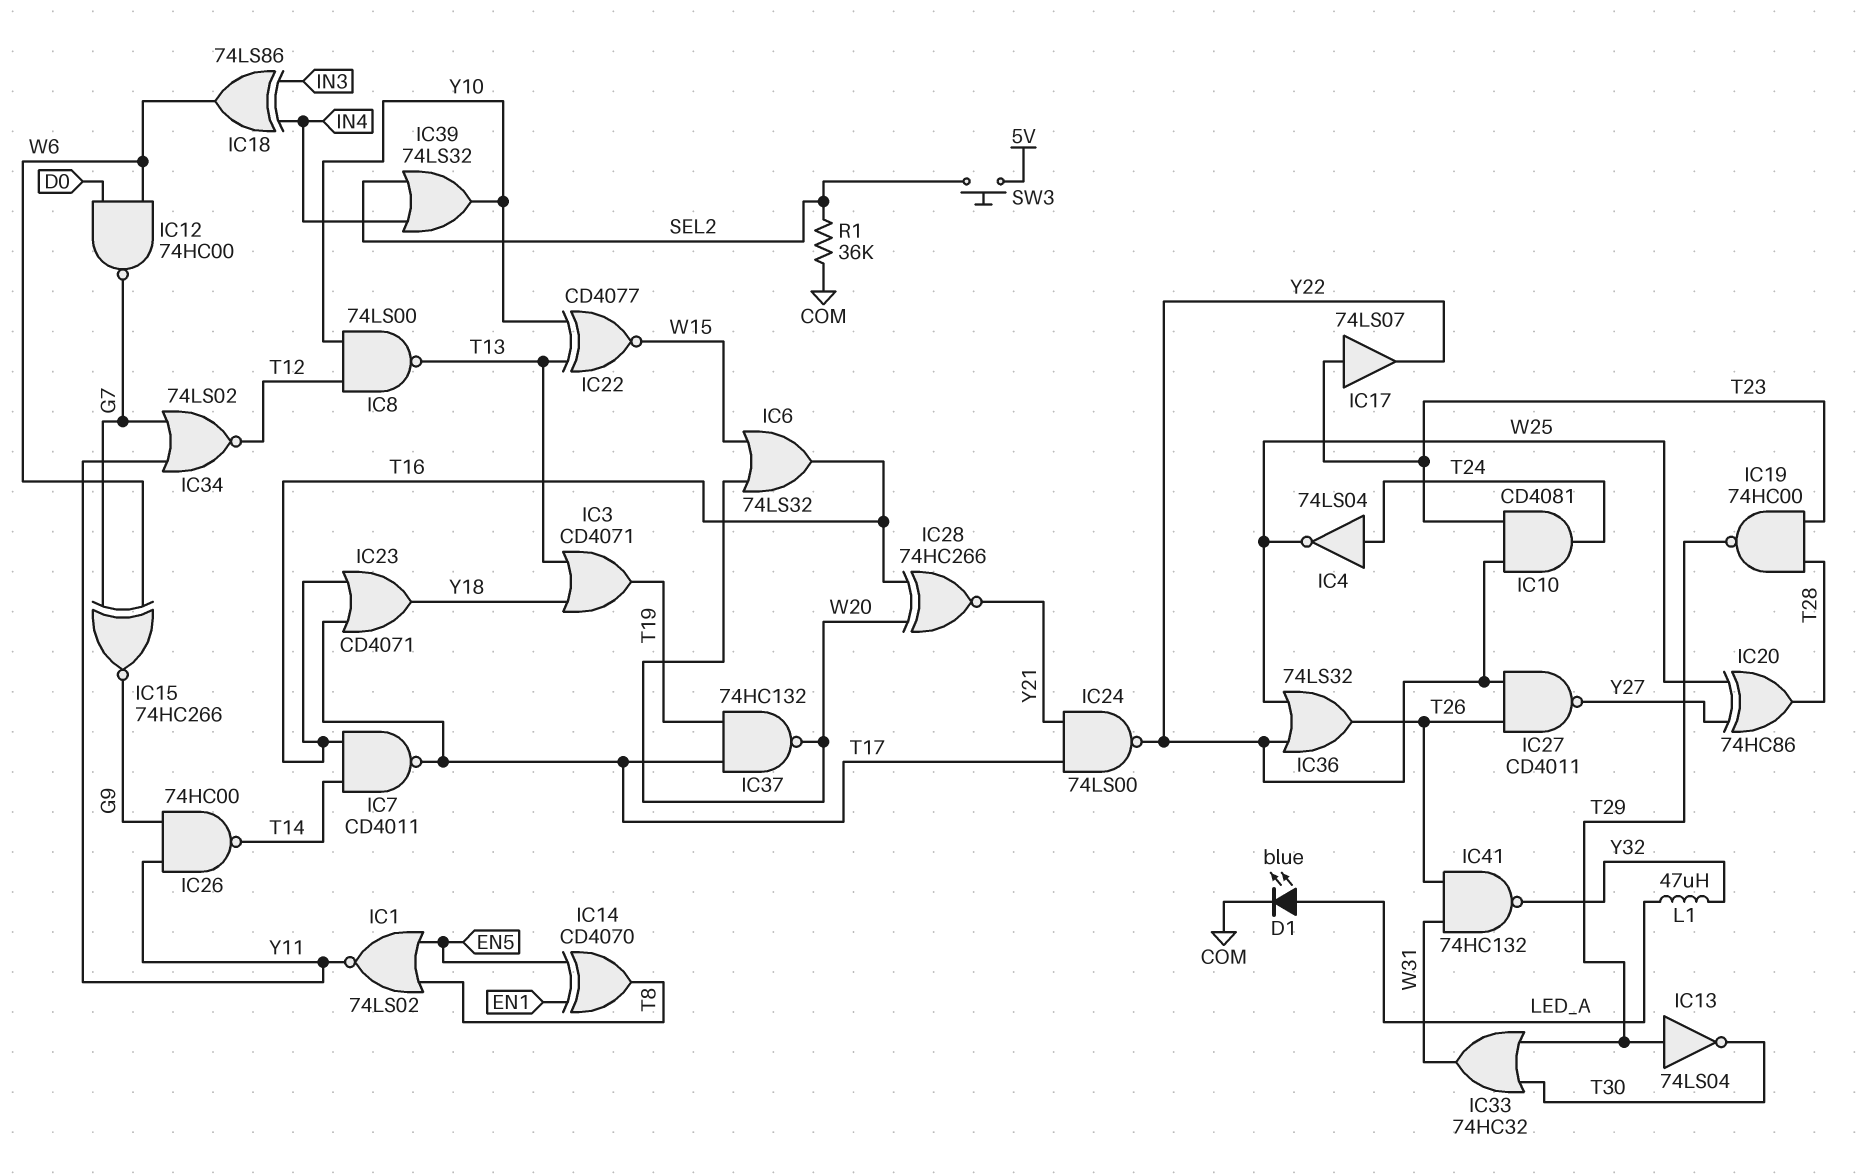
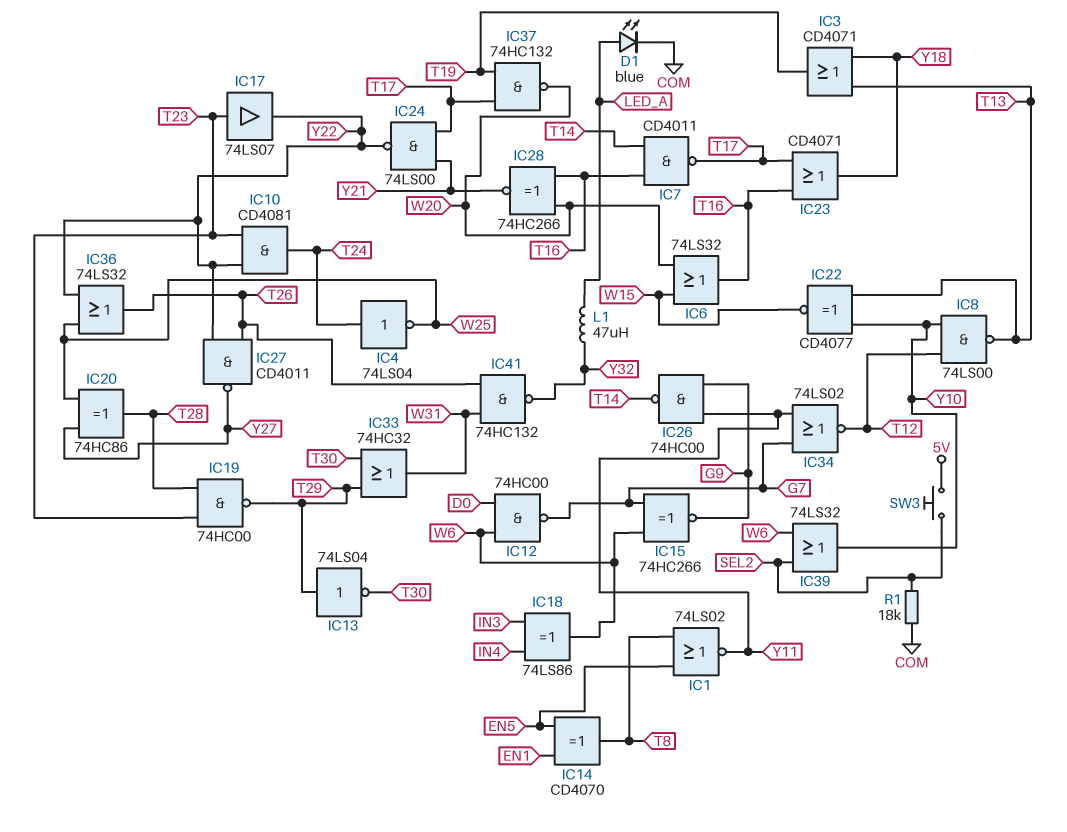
IC39: OR 74LS32 (in IN4, in SEL2, out Y10) -> OR 74LS32 (in SEL2, in W6, out Y10)
R1: 36k (COM, SEL2) -> 18k (COM, SEL2)

